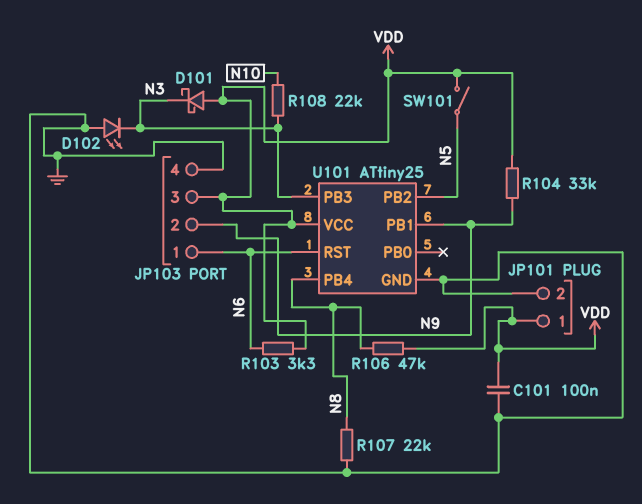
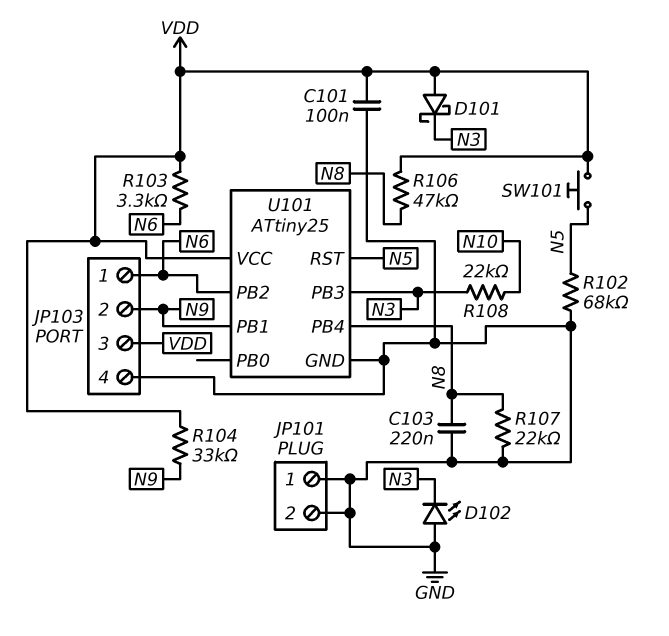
C103: none -> 220nF (GND, N8)
JP101 pin 1: VDD -> GND
R102: none -> 68k (GND, N5)
SW101: switch (N5, VDD) -> button (N5, VDD)
U101 pin PB2: N5 -> N6
U101 pin RST: N6 -> N5

